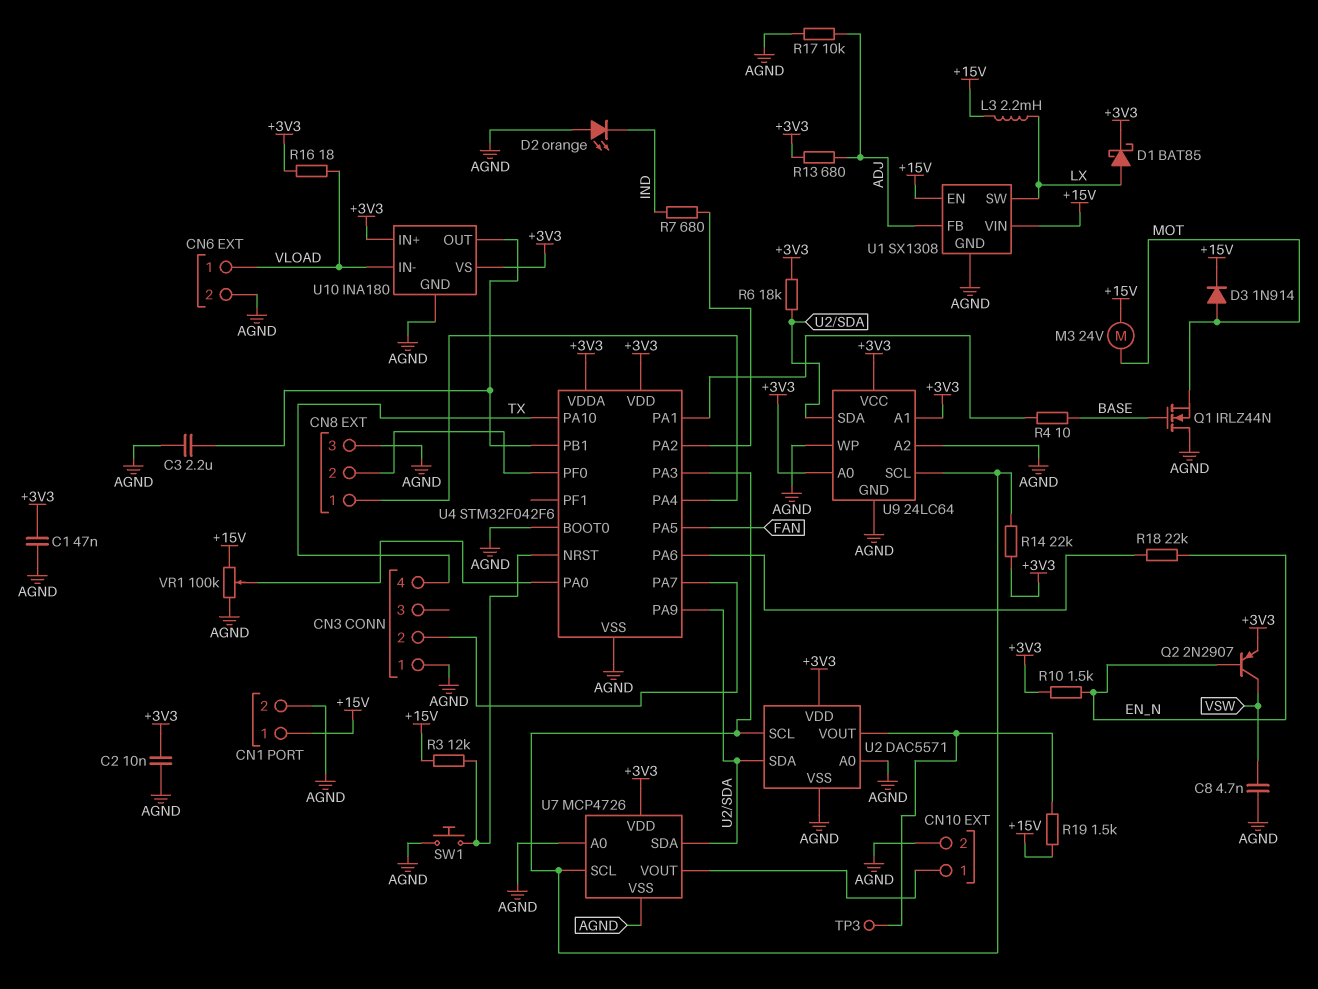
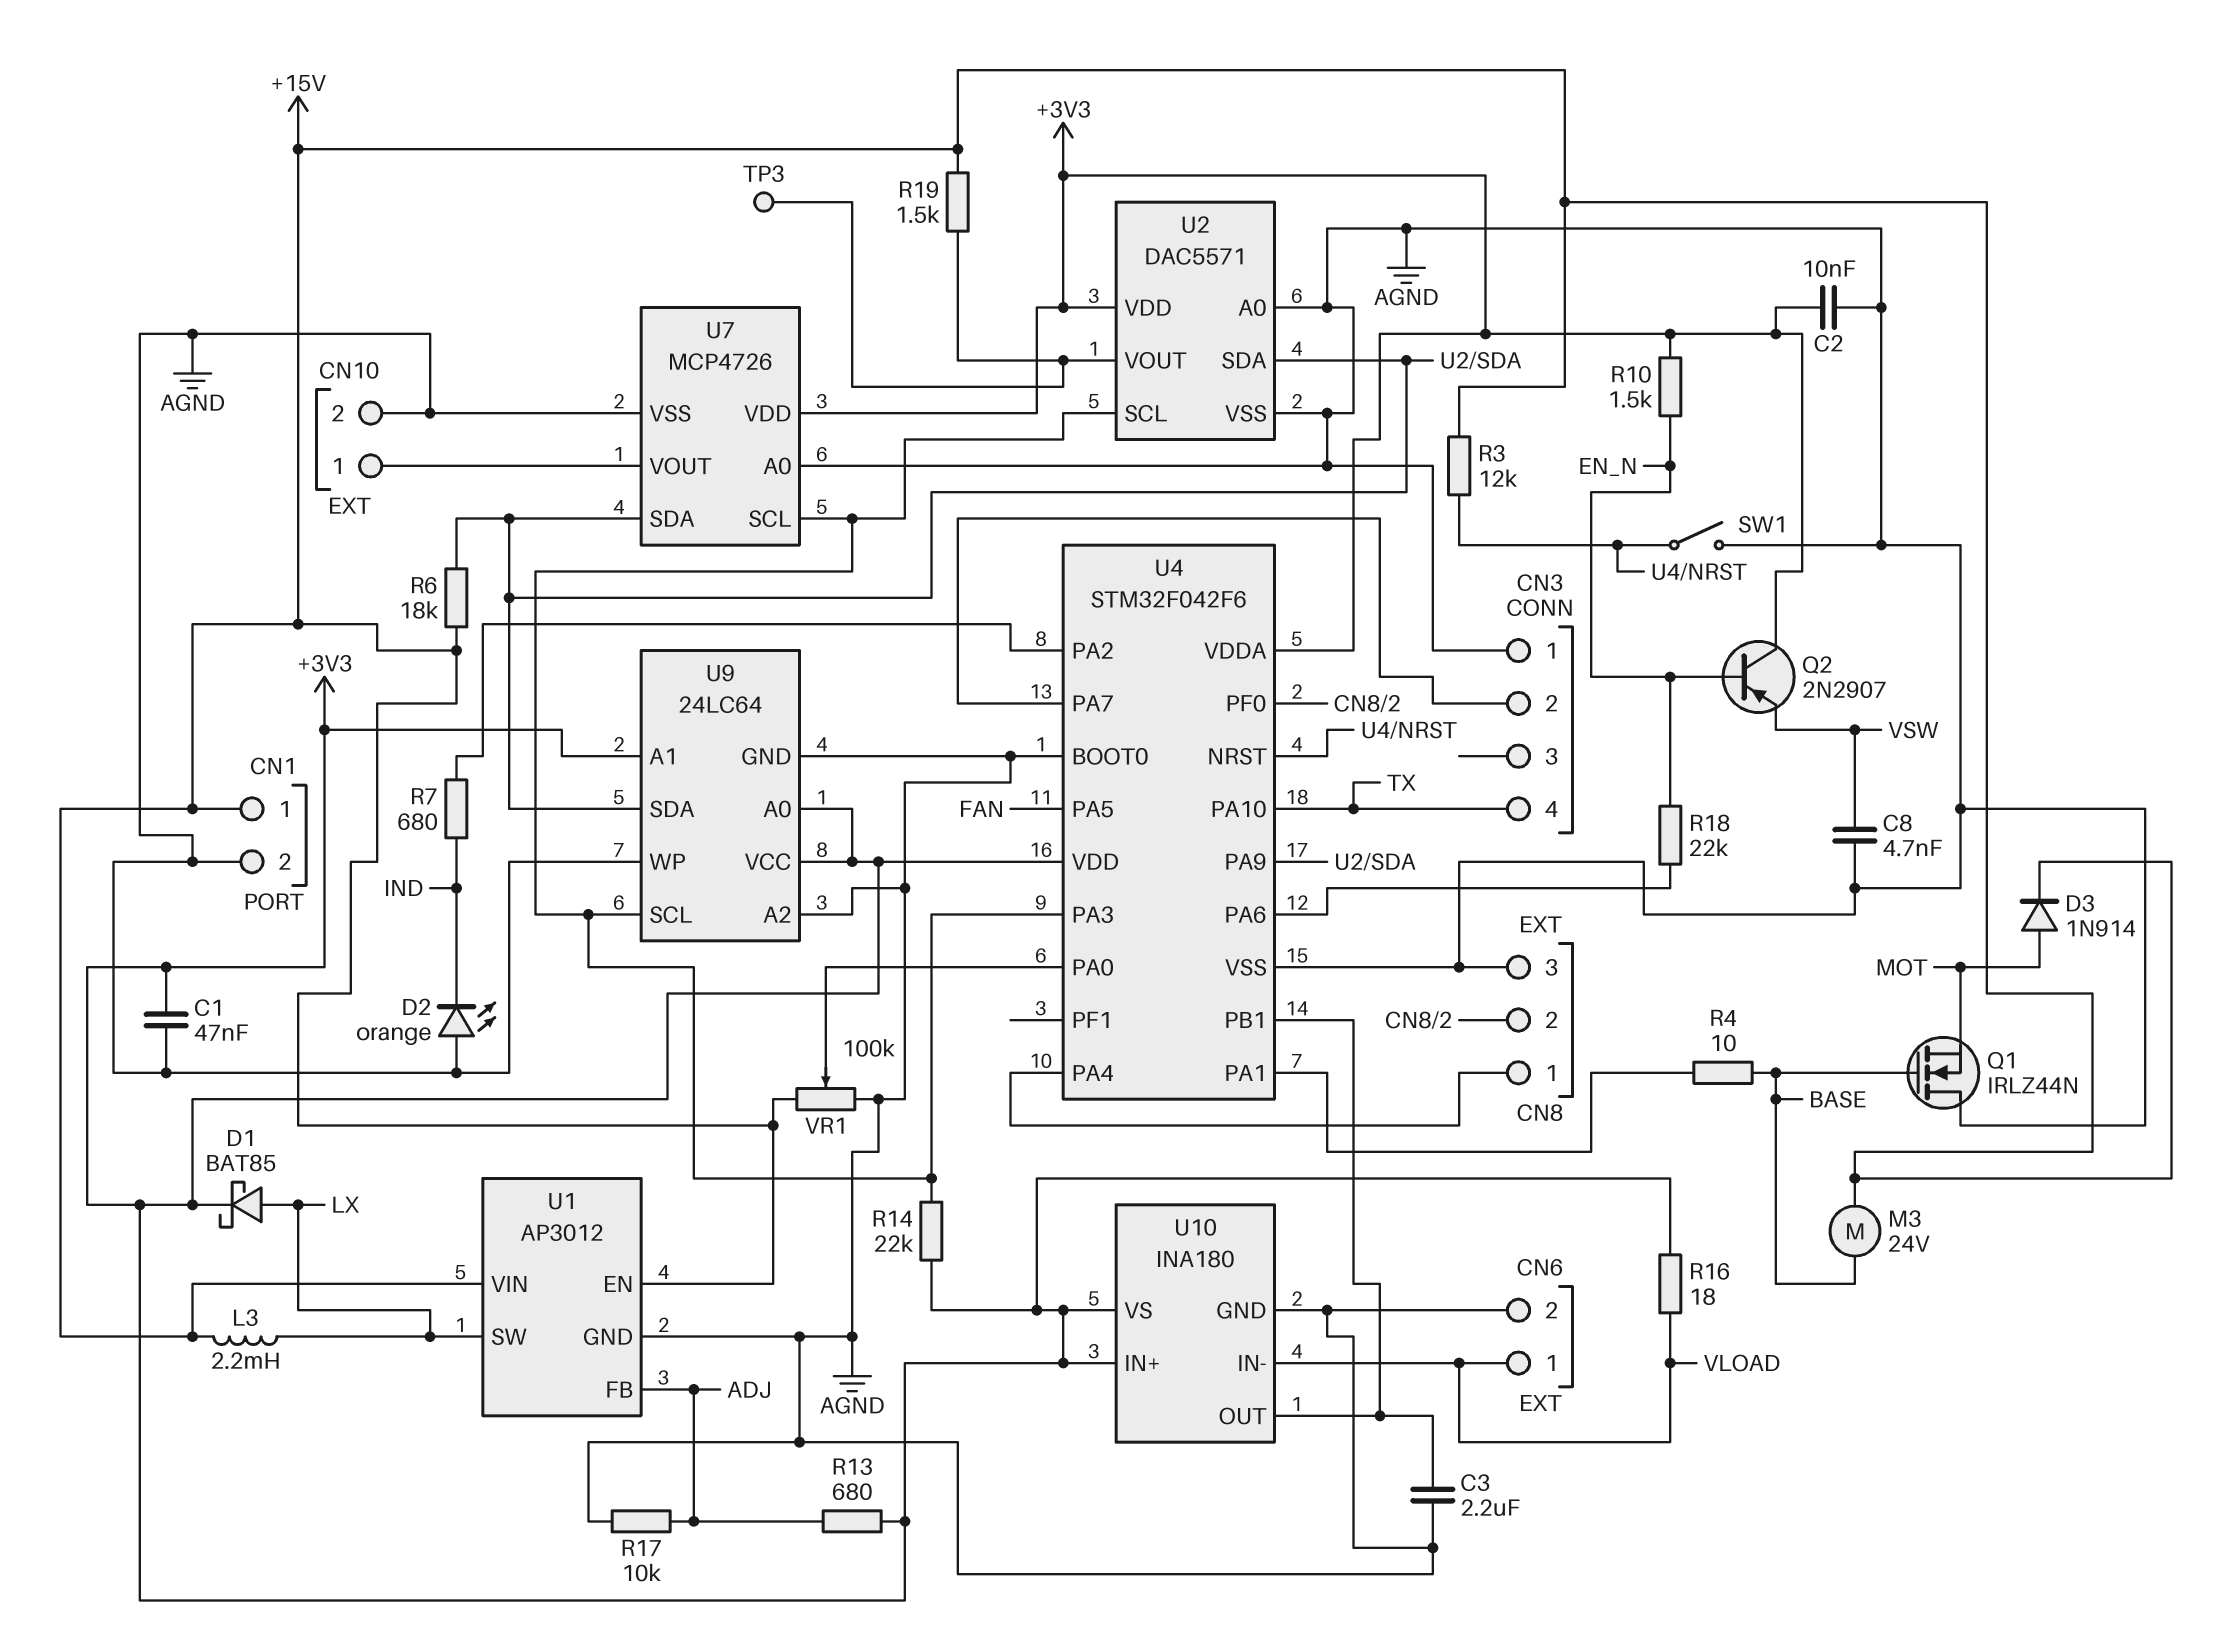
M3: motor 24V (+15V, MOT) -> motor 24V (+15V, BASE)
Q2: PNP 2N2907 (B EN_N, C VSW, E +3V3) -> PNP 2N2907 (B EN_N, C +3V3, E VSW)
R6: 18k (+3V3, U2/SDA) -> 18k (+15V, U2/SDA)
SW1: button (AGND, U4/NRST) -> switch (AGND, U4/NRST)
U1: SX1308 -> AP3012

